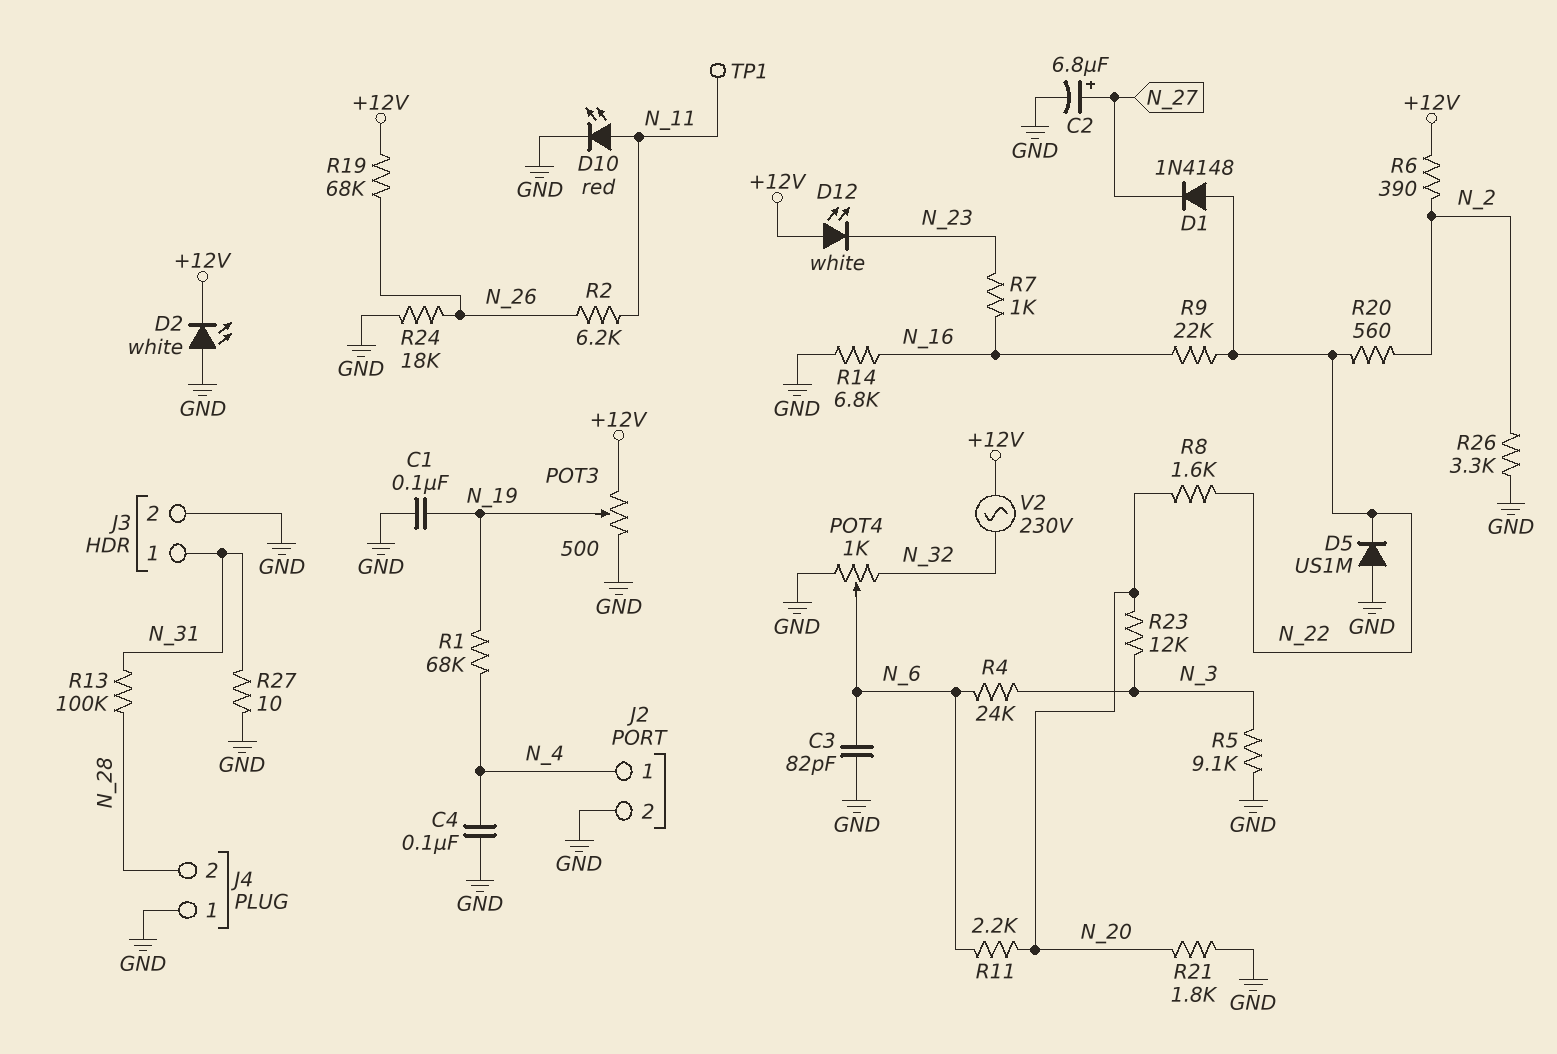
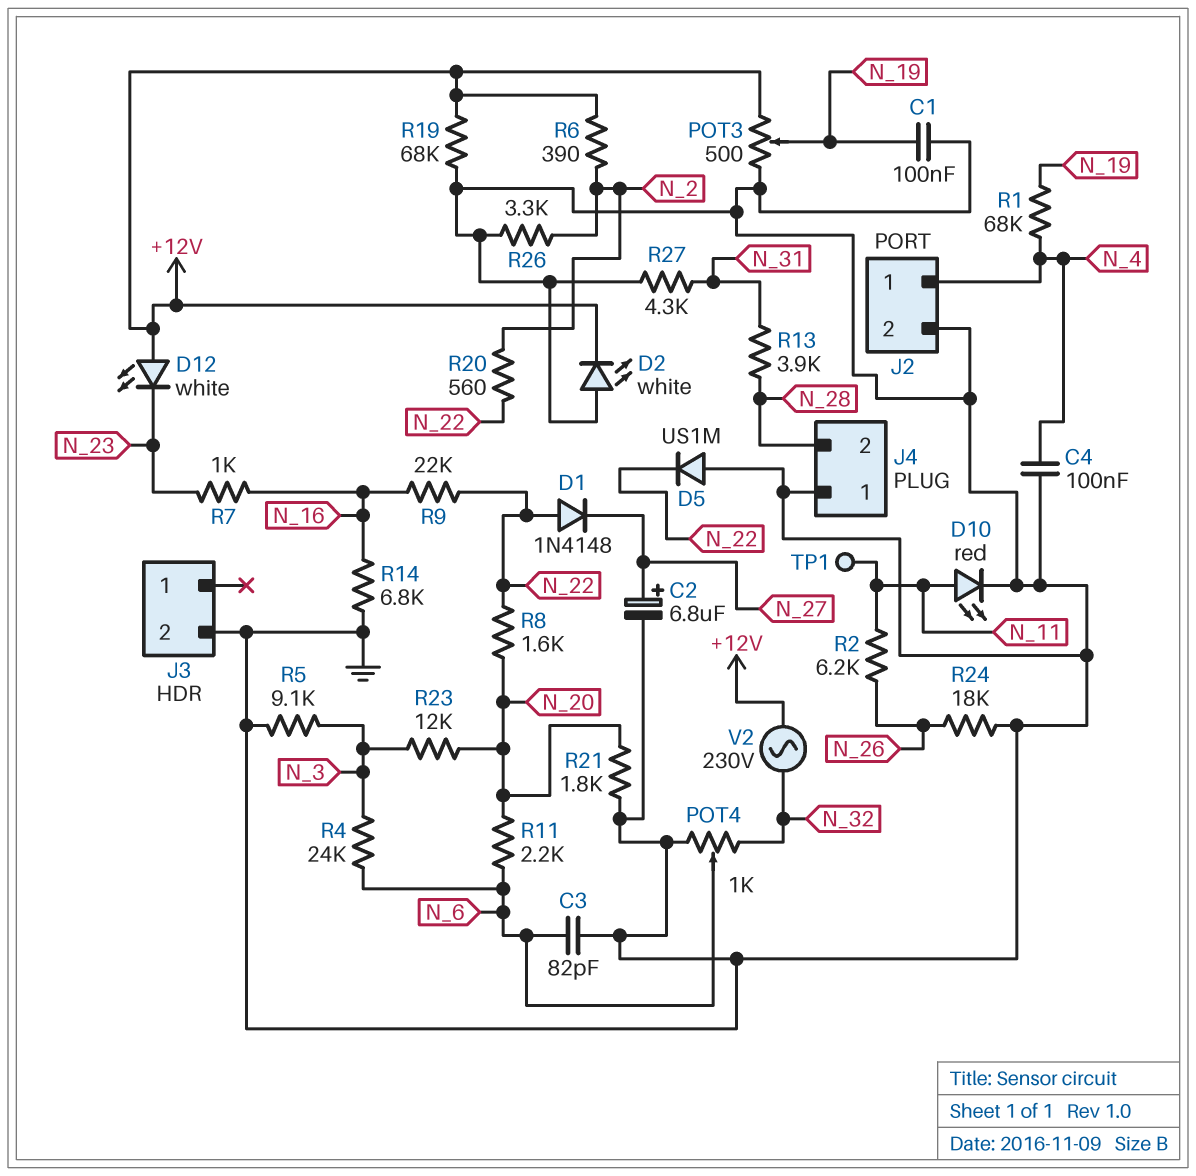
J3 pin 1: N_31 -> none
R13: 100k (N_28, N_31) -> 3.9k (N_28, N_31)
R19: 68k (+12V, N_26) -> 68k (+12V, GND)
R27: 10 (GND, N_31) -> 4.3k (GND, N_31)

